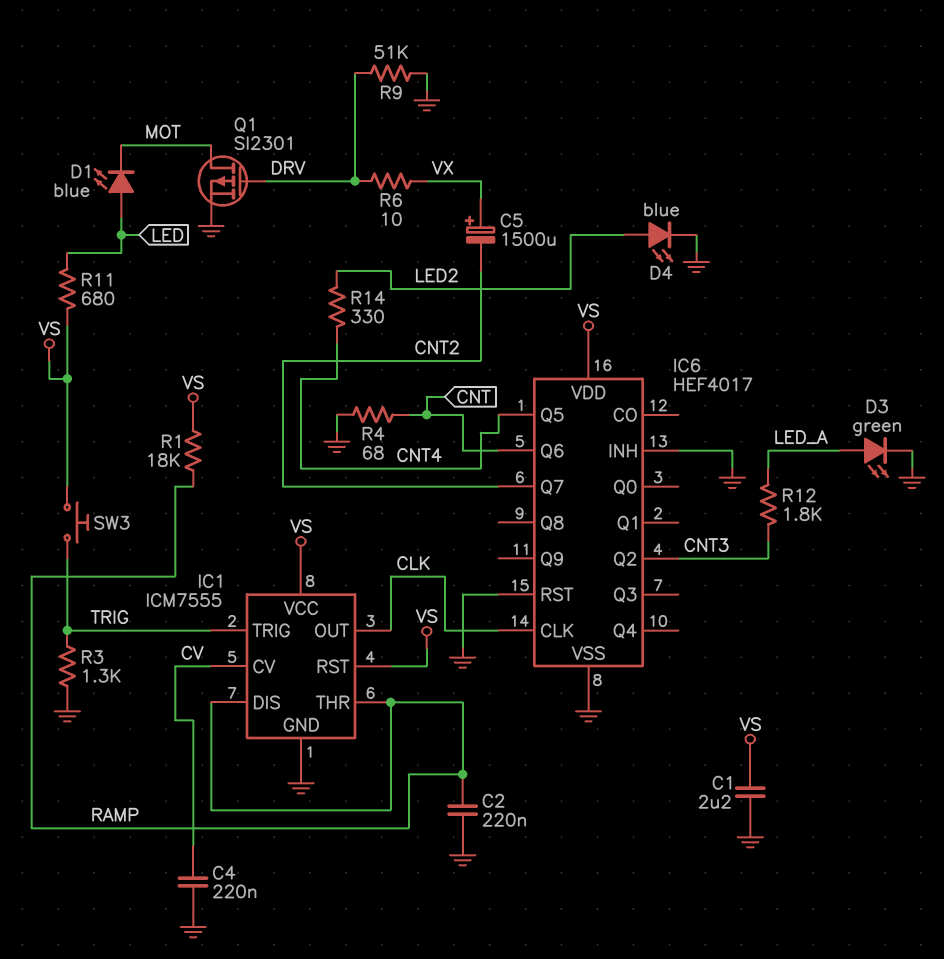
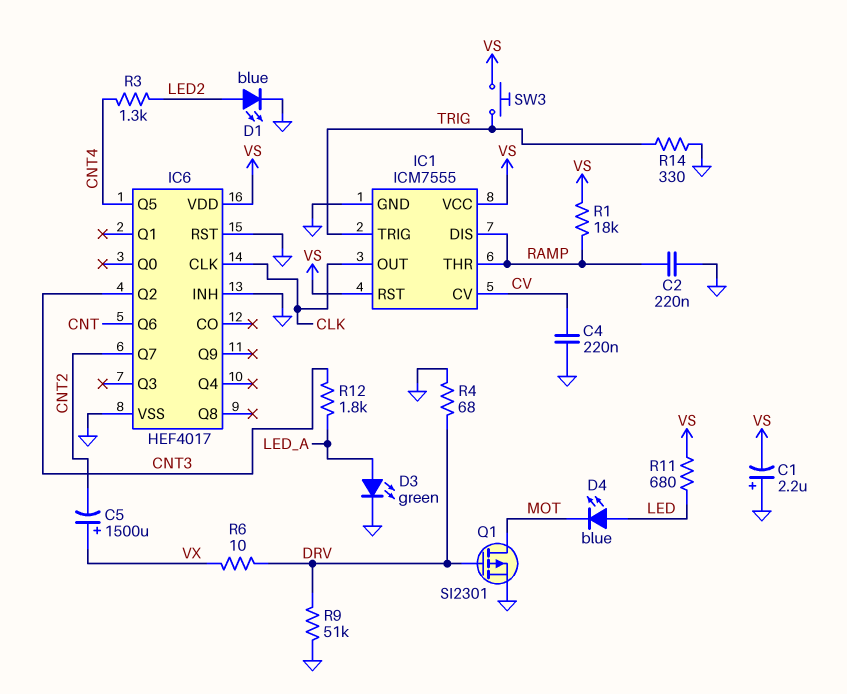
C1: 2.2uF (GND, VS) -> 2.2uF (plus GND, minus VS)
D1: LED blue (A LED, K MOT) -> LED blue (A LED2, K GND)
D4: LED blue (A LED2, K GND) -> LED blue (A LED, K MOT)
R3: 1.3k (GND, TRIG) -> 1.3k (CNT4, LED2)
R4: 68 (CNT, GND) -> 68 (DRV, GND)
R14: 330 (CNT4, LED2) -> 330 (GND, TRIG)

